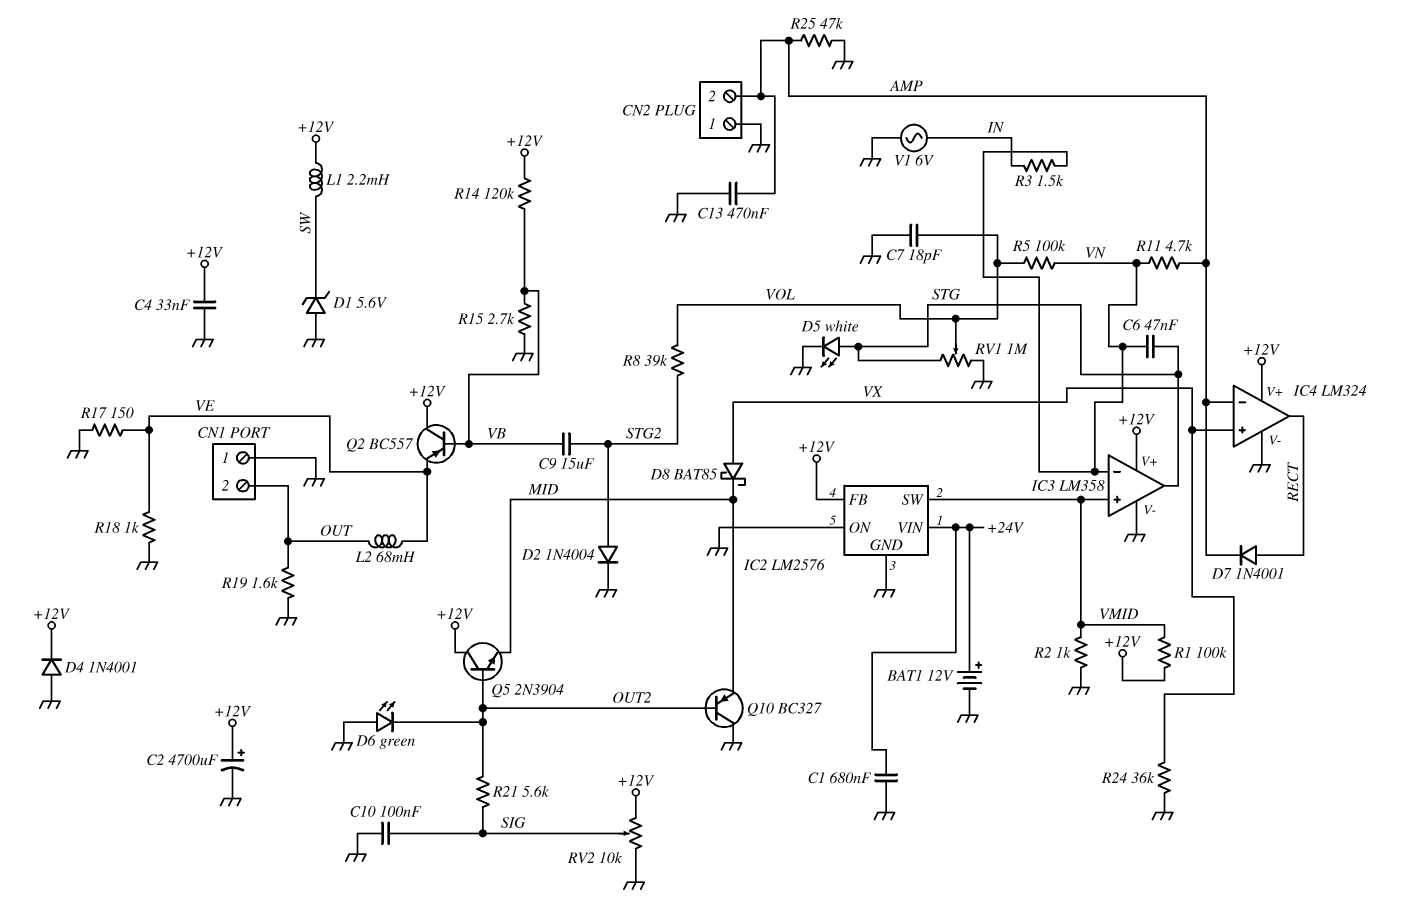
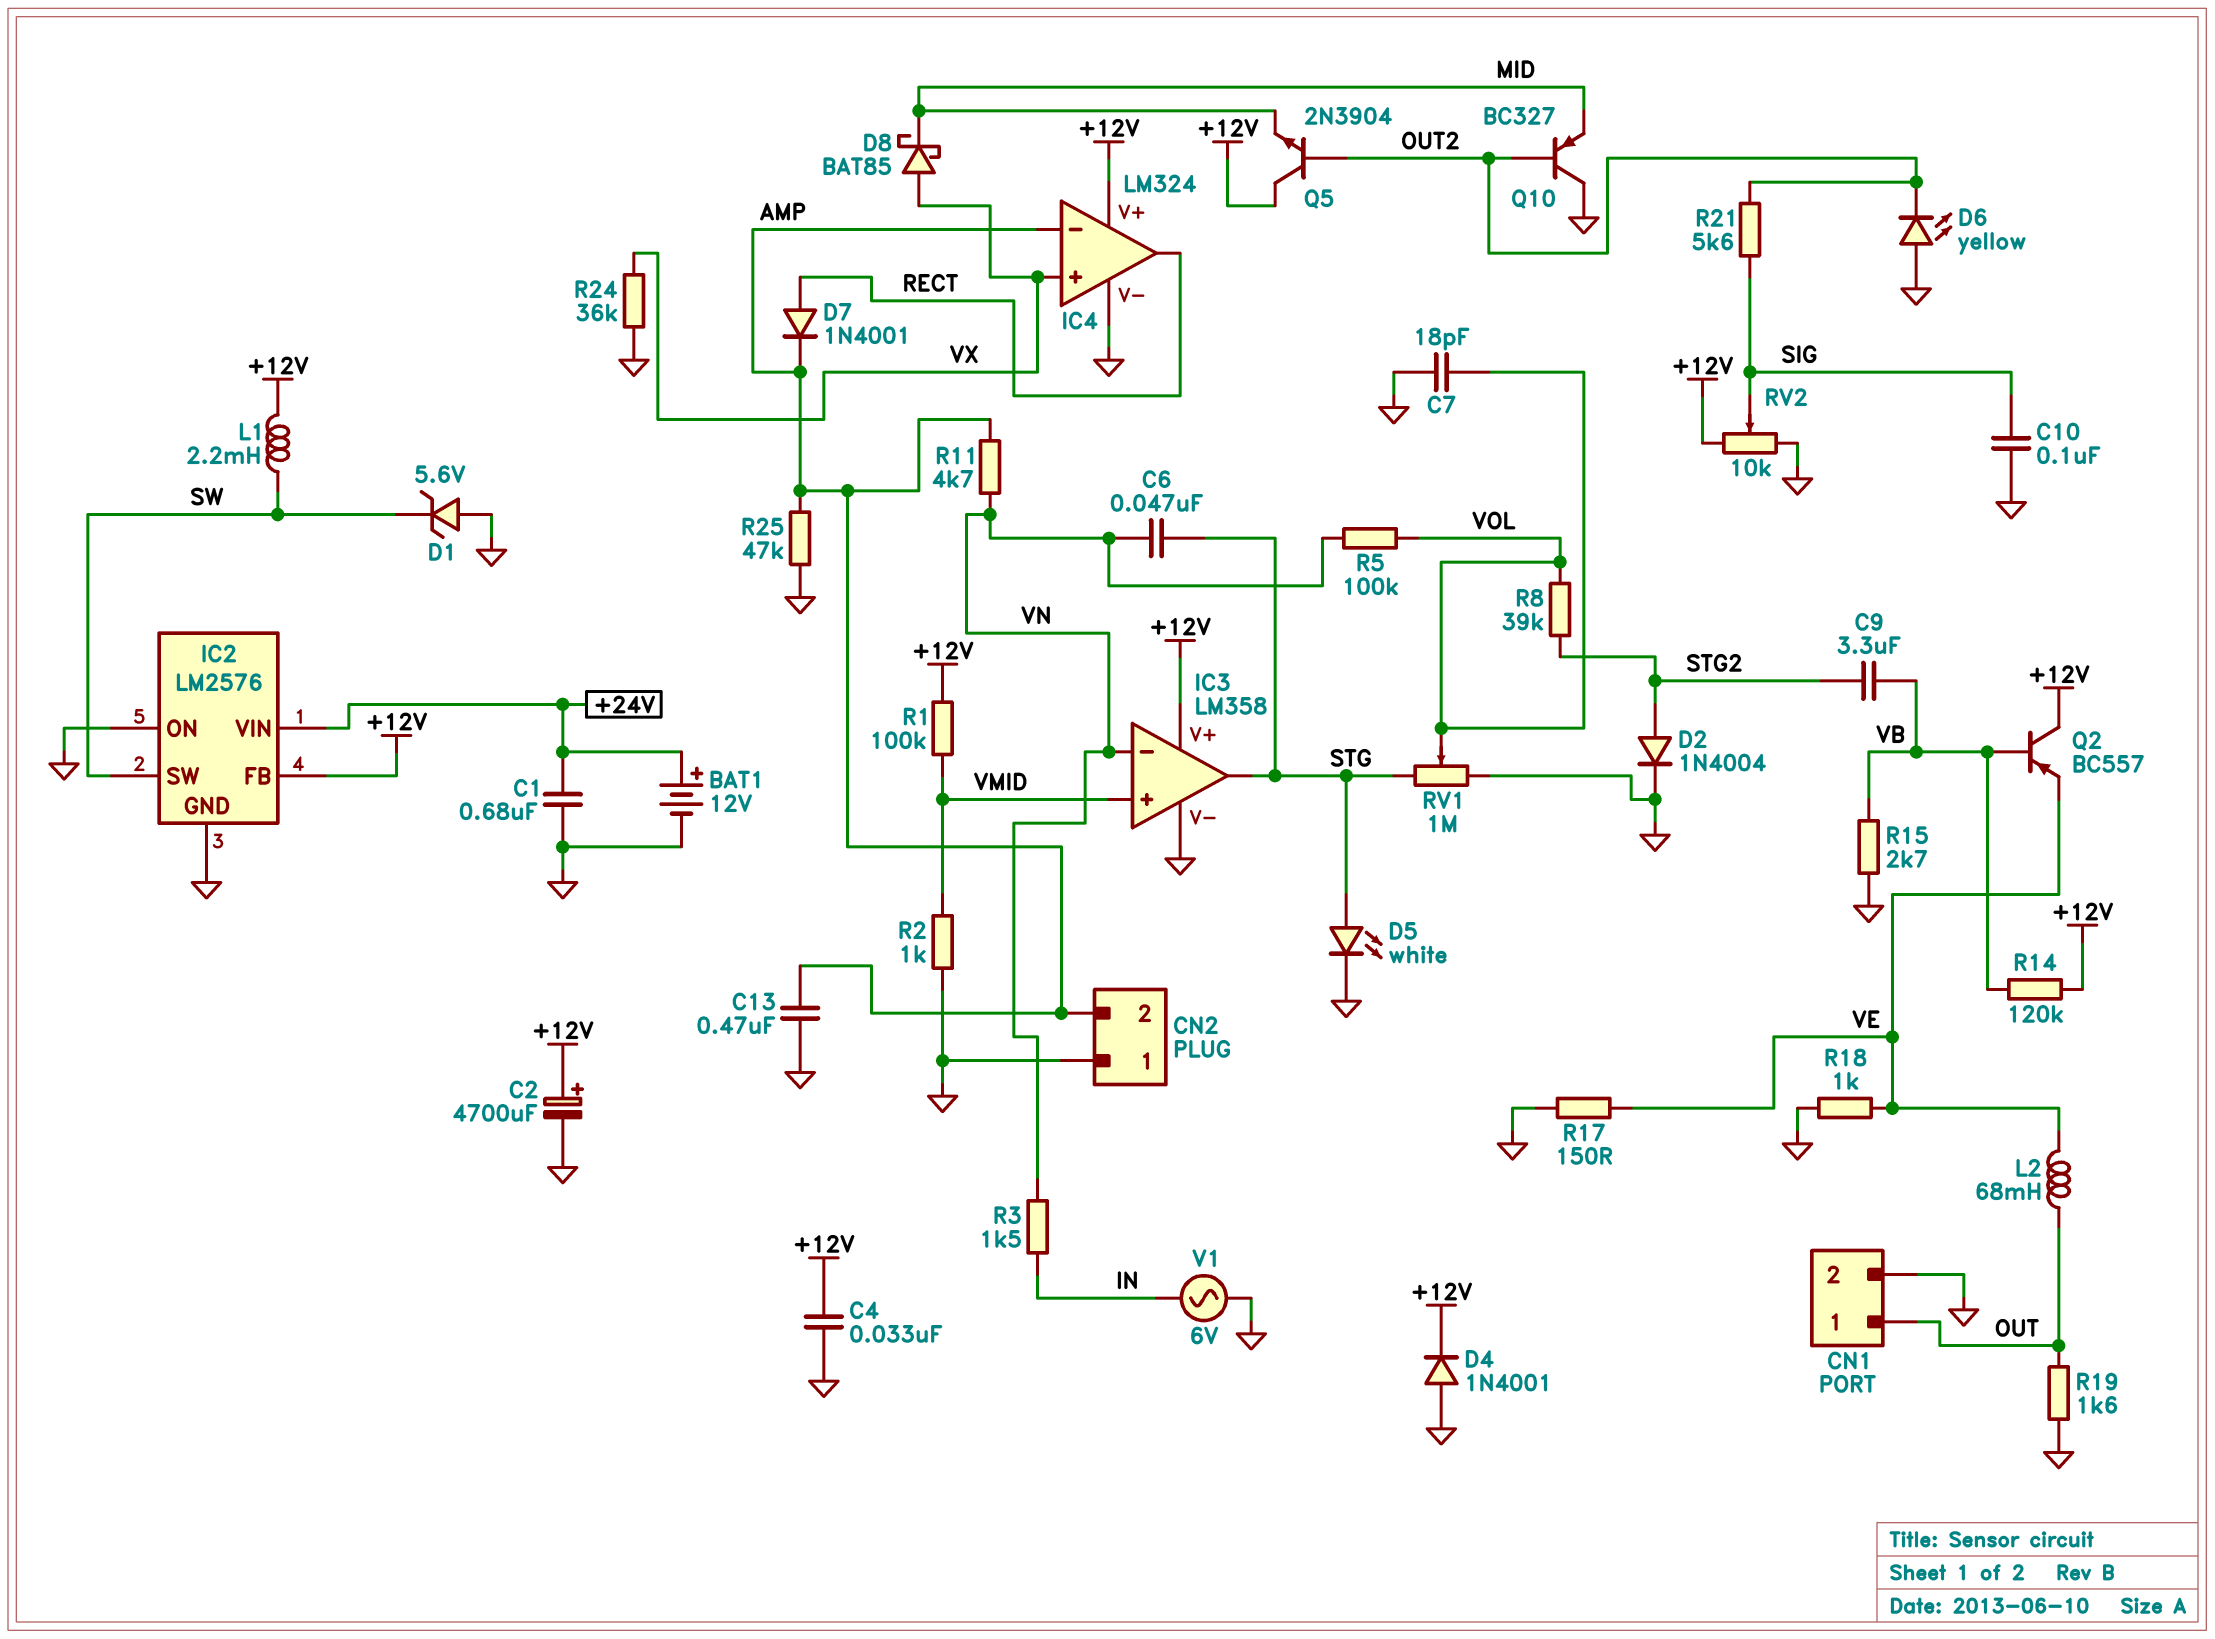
C9: 15uF (STG2, VB) -> 3.3uF (STG2, VB)
CN1 pin 1: GND -> OUT
CN1 pin 2: OUT -> GND
D6: LED green (A GND, K OUT2) -> LED yellow (A GND, K OUT2)
IC2 pin SW: VMID -> SW

